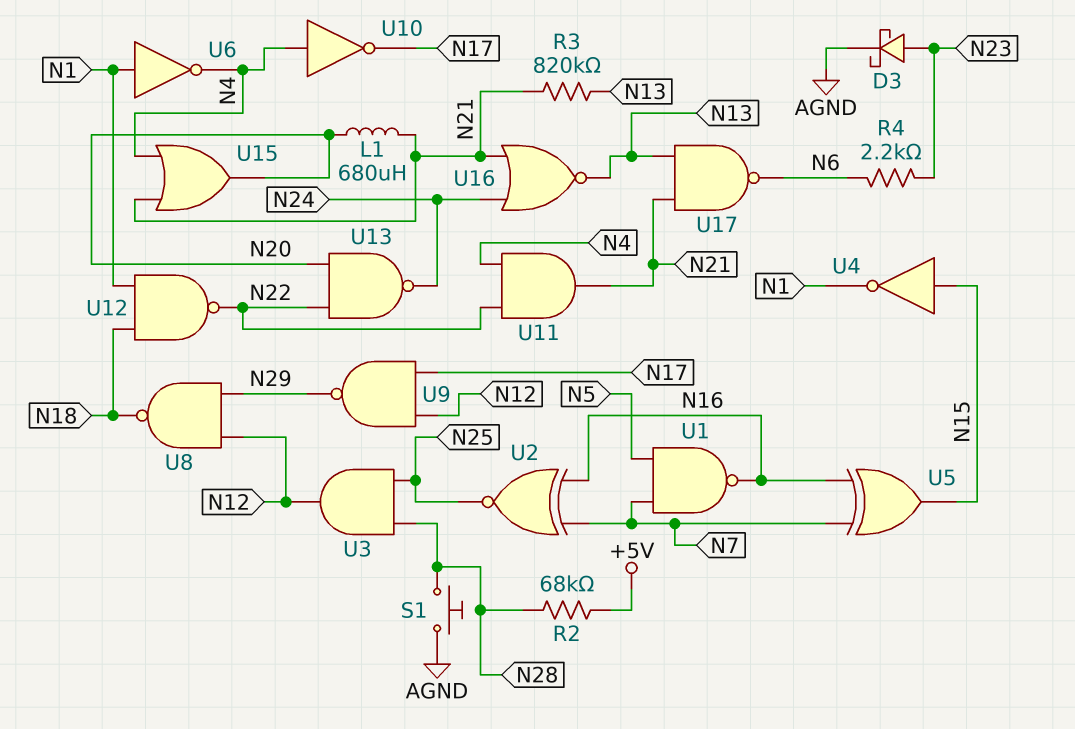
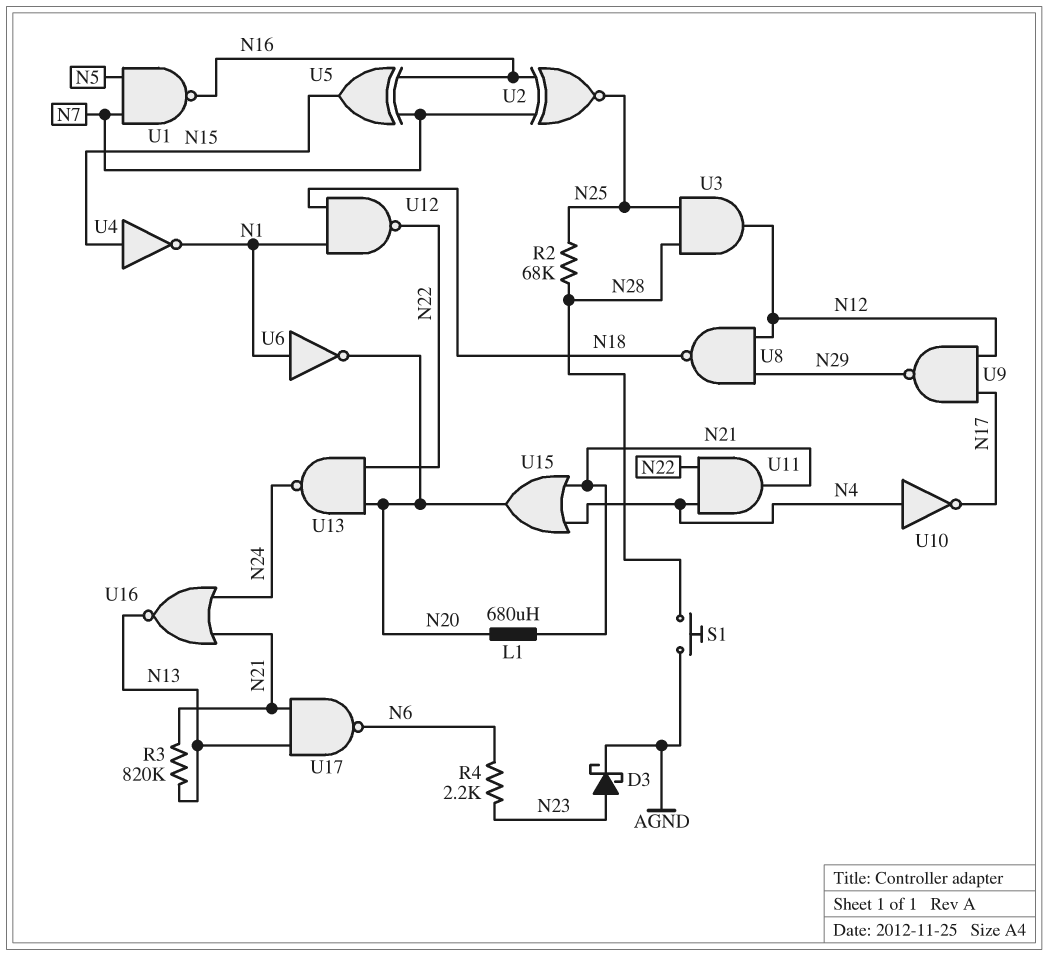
R2: 68k (+5V, N28) -> 68k (N25, N28)
U6: NOT (in N1, out N4) -> NOT (in N1, out N20)

